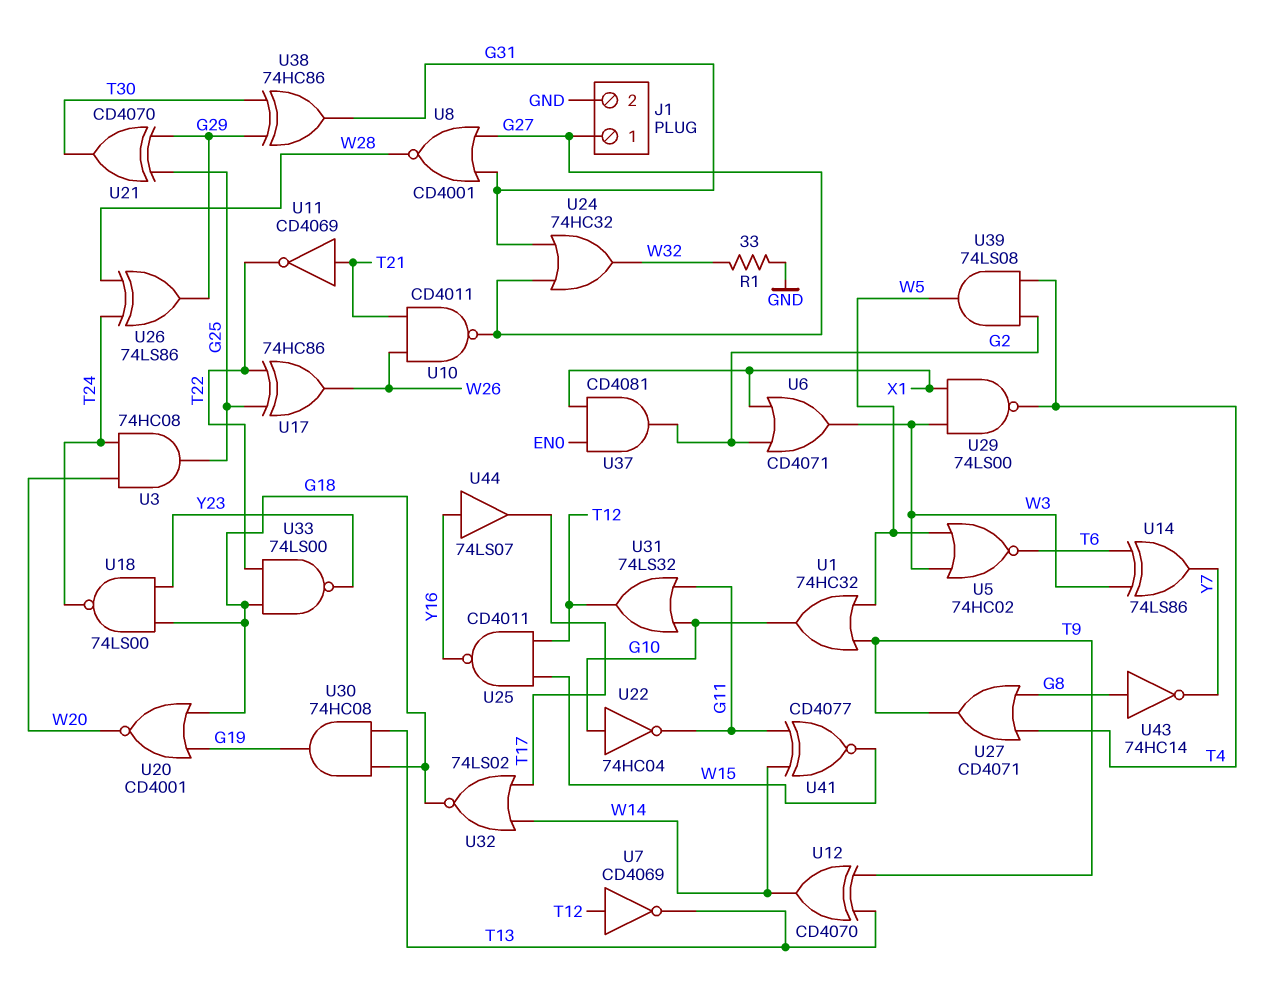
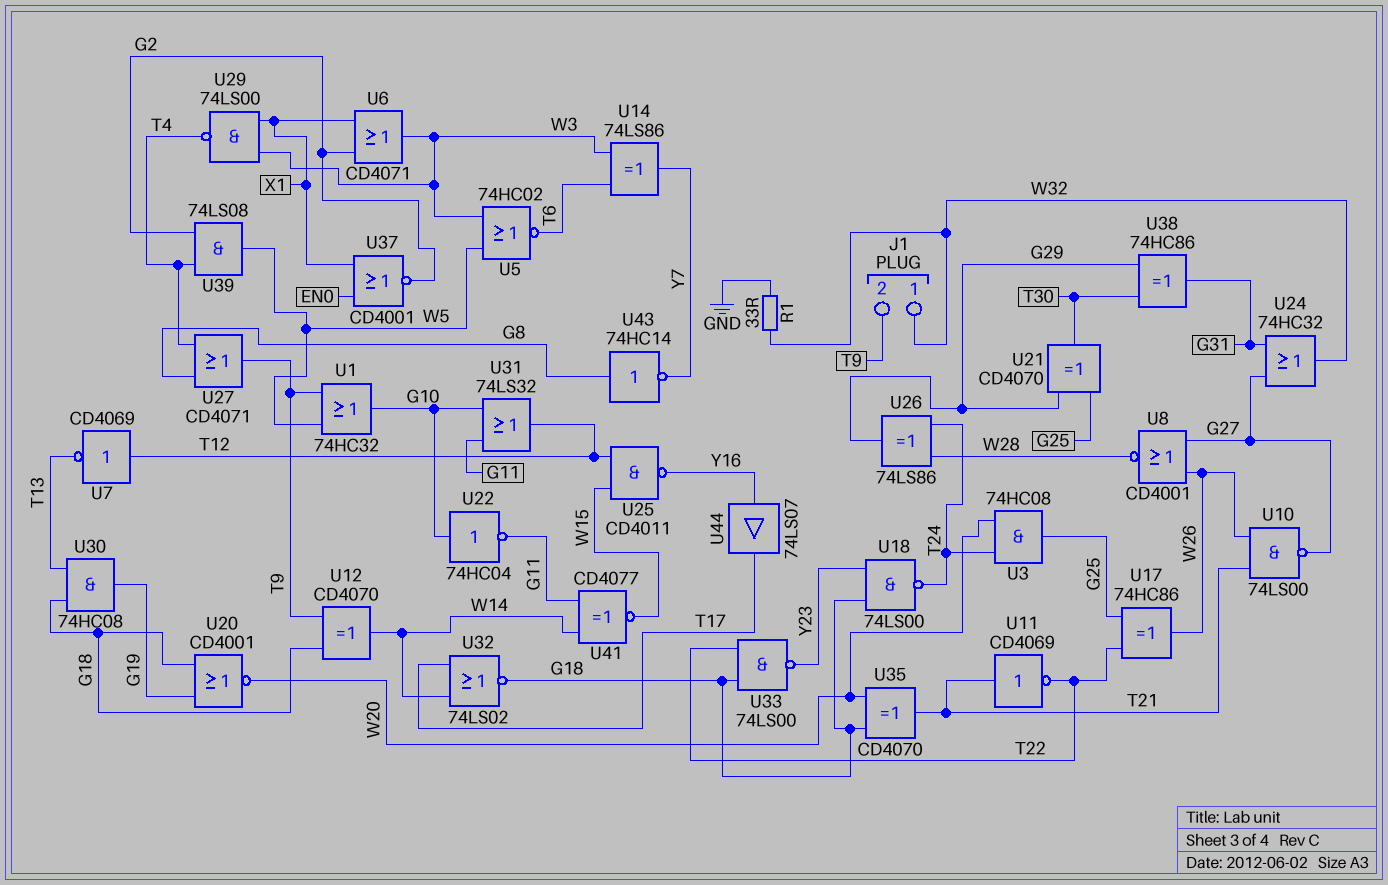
J1 pin 1: G27 -> W32
J1 pin 2: GND -> T9
U8: NOR CD4001 (in G27, in G31, out W28) -> NOR CD4001 (in G27, in W26, out W28)
U10: NAND CD4011 (in T21, in W26, out G27) -> NAND 74LS00 (in T21, in W26, out G27)
U12: XOR CD4070 (in T9, in T13, out W14) -> XOR CD4070 (in G18, in T9, out W14)
U35: none -> XOR CD4070 (in G18, in W20, out T21)
U37: AND CD4081 (in EN0, in X1, out G2) -> NOR CD4001 (in EN0, in X1, out G2)

